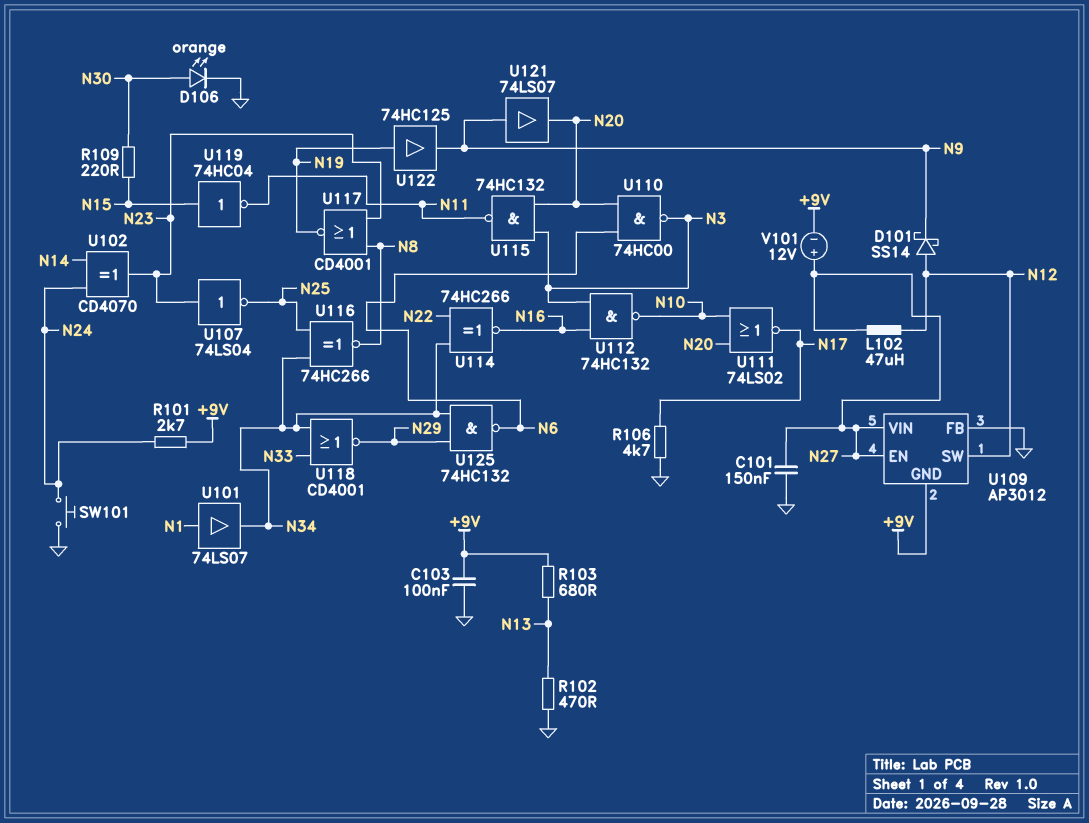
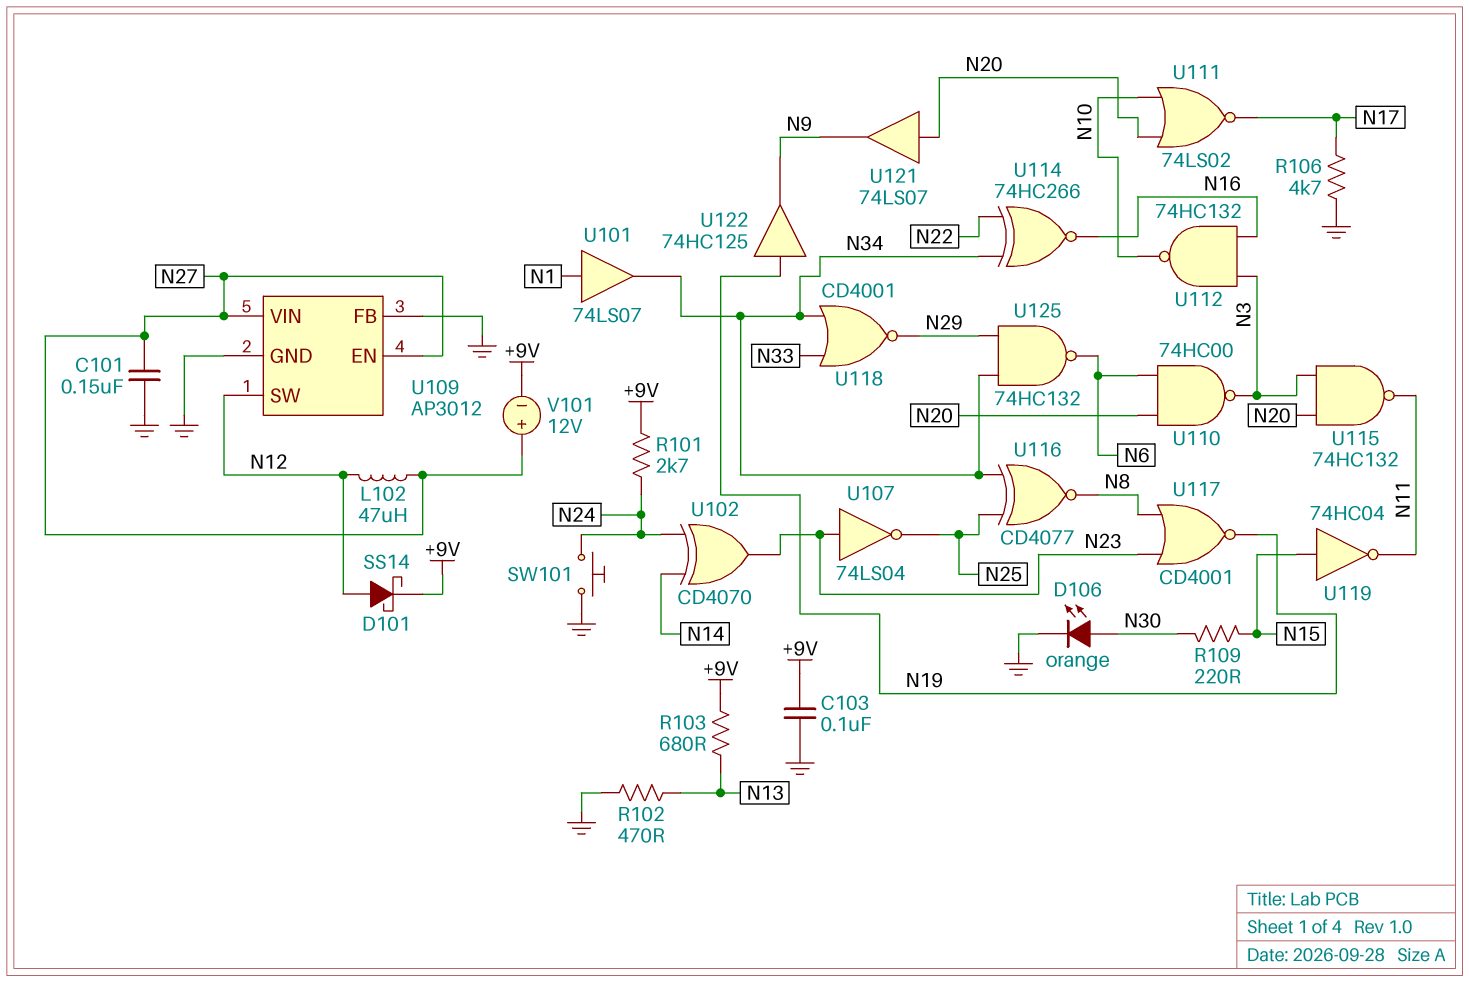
D101: schottky SS14 (A N12, K N9) -> schottky SS14 (A N12, K +9V)
U109 pin GND: +9V -> GND
U116: XNOR 74HC266 (in N25, in N34, out N8) -> XNOR CD4077 (in N25, in N34, out N8)
U121: buffer 74LS07 (in N9, out N20) -> buffer 74LS07 (in N20, out N9)

